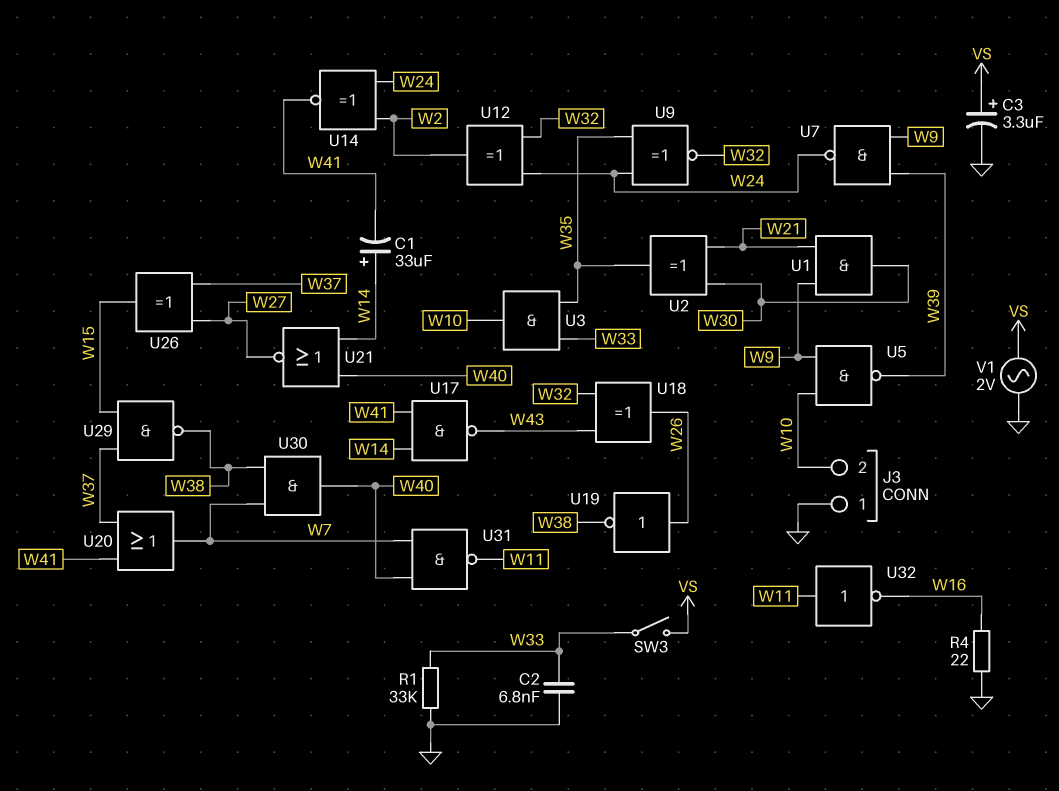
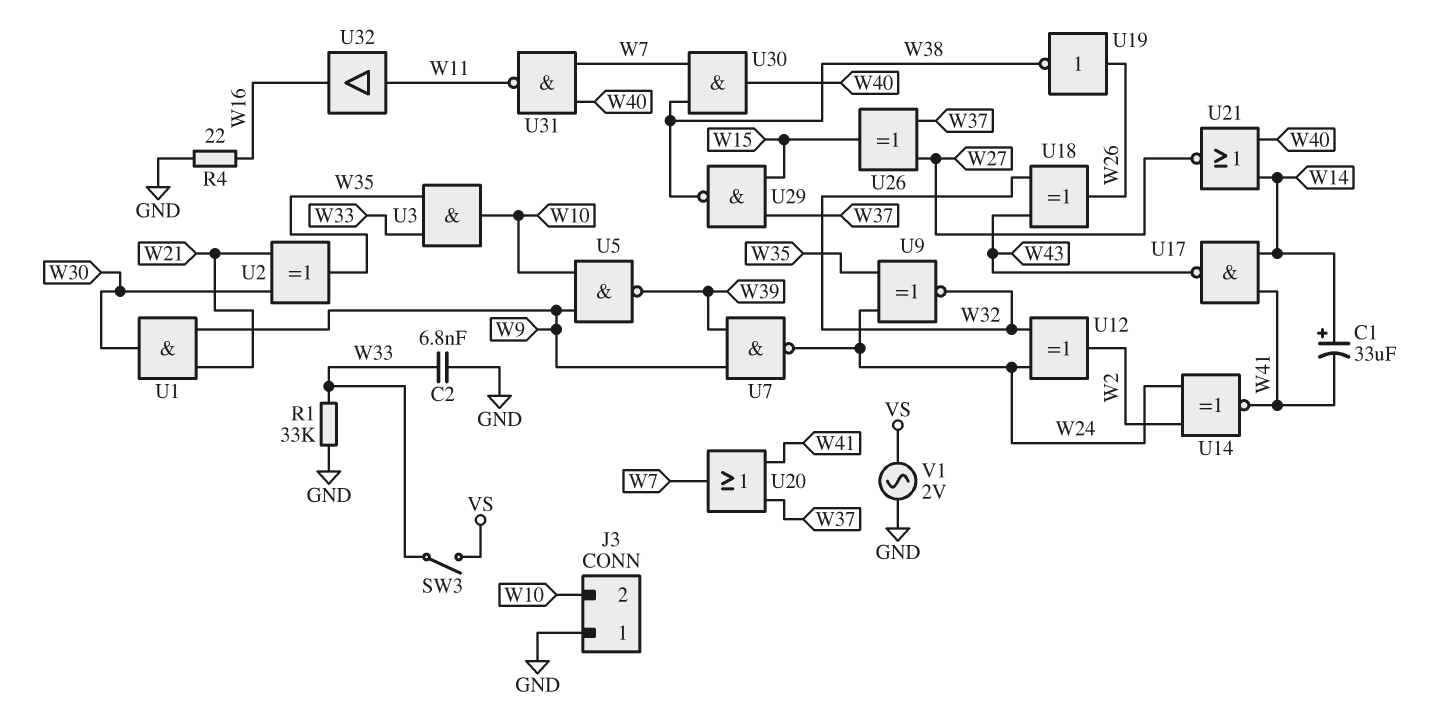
C3: 3.3uF (plus VS, minus GND) -> none
U32: NOT (in W11, out W16) -> buffer (in W11, out W16)

